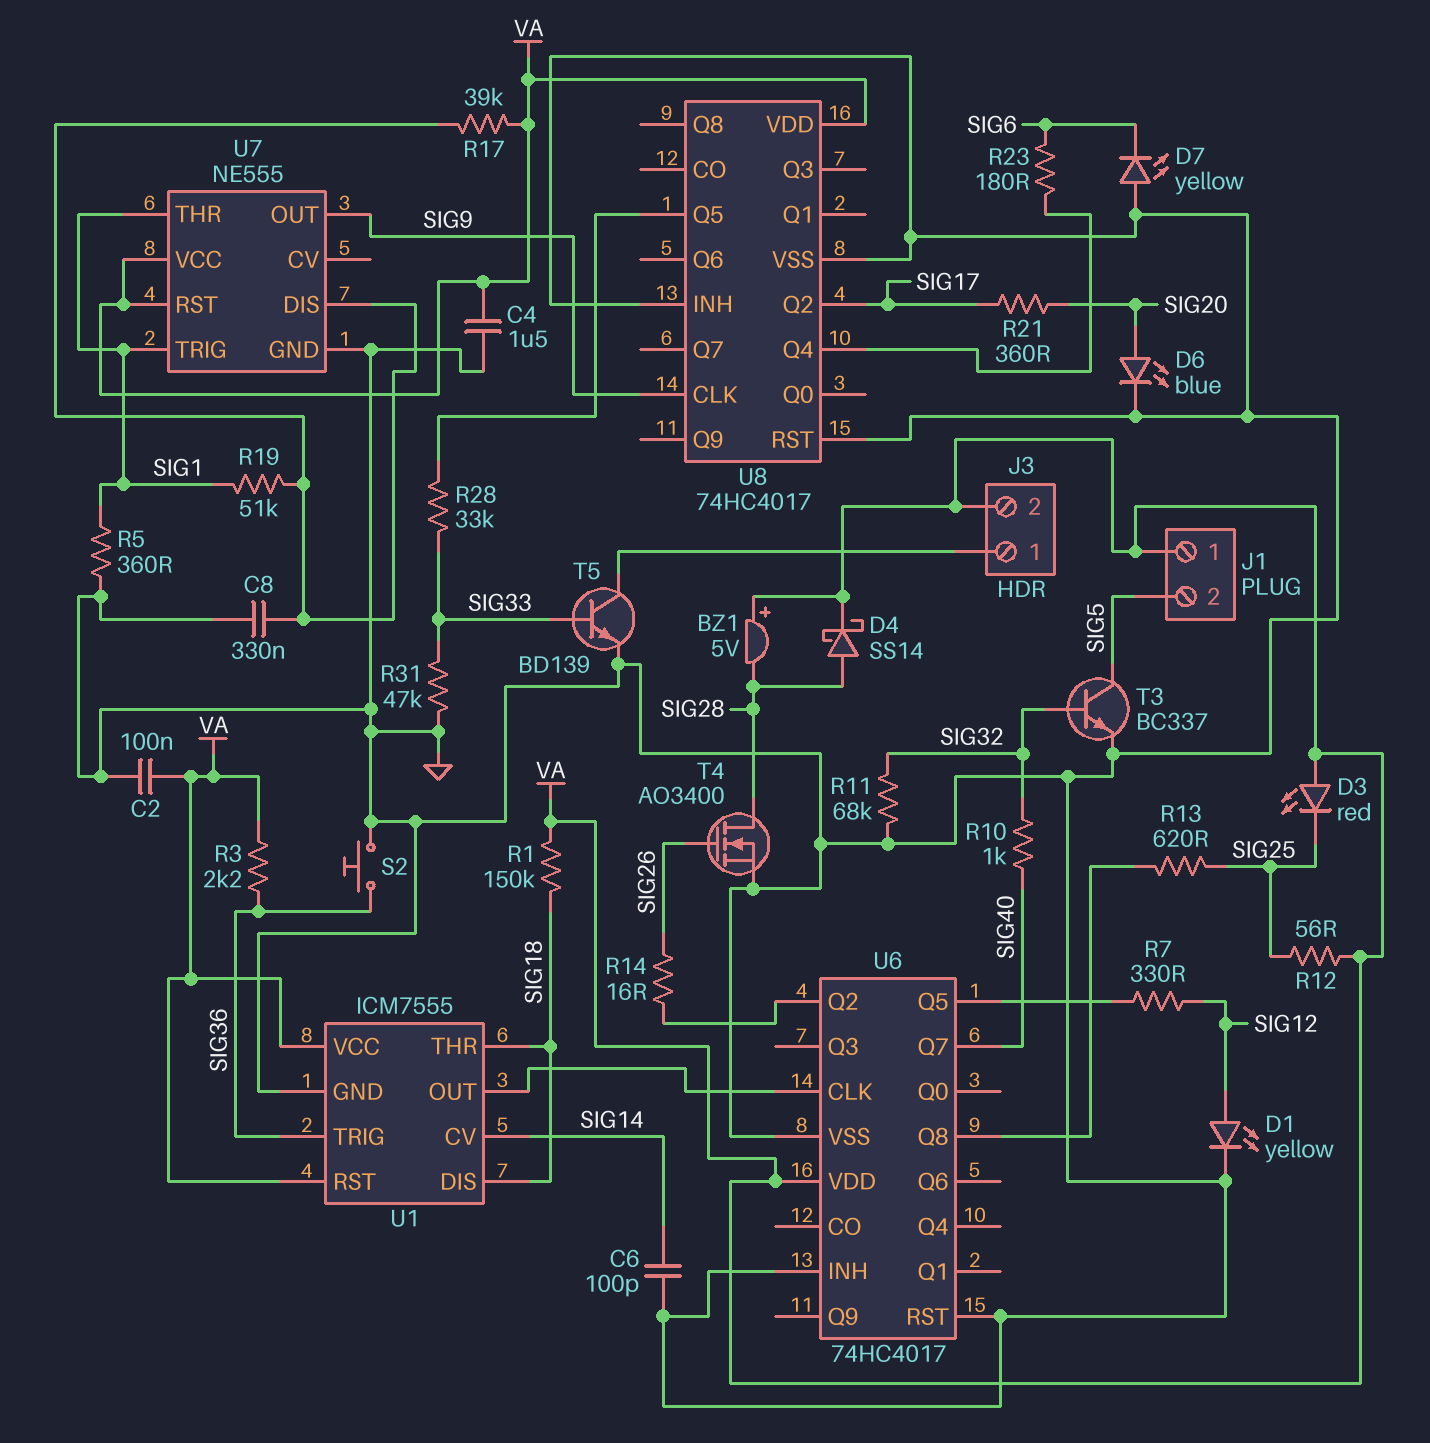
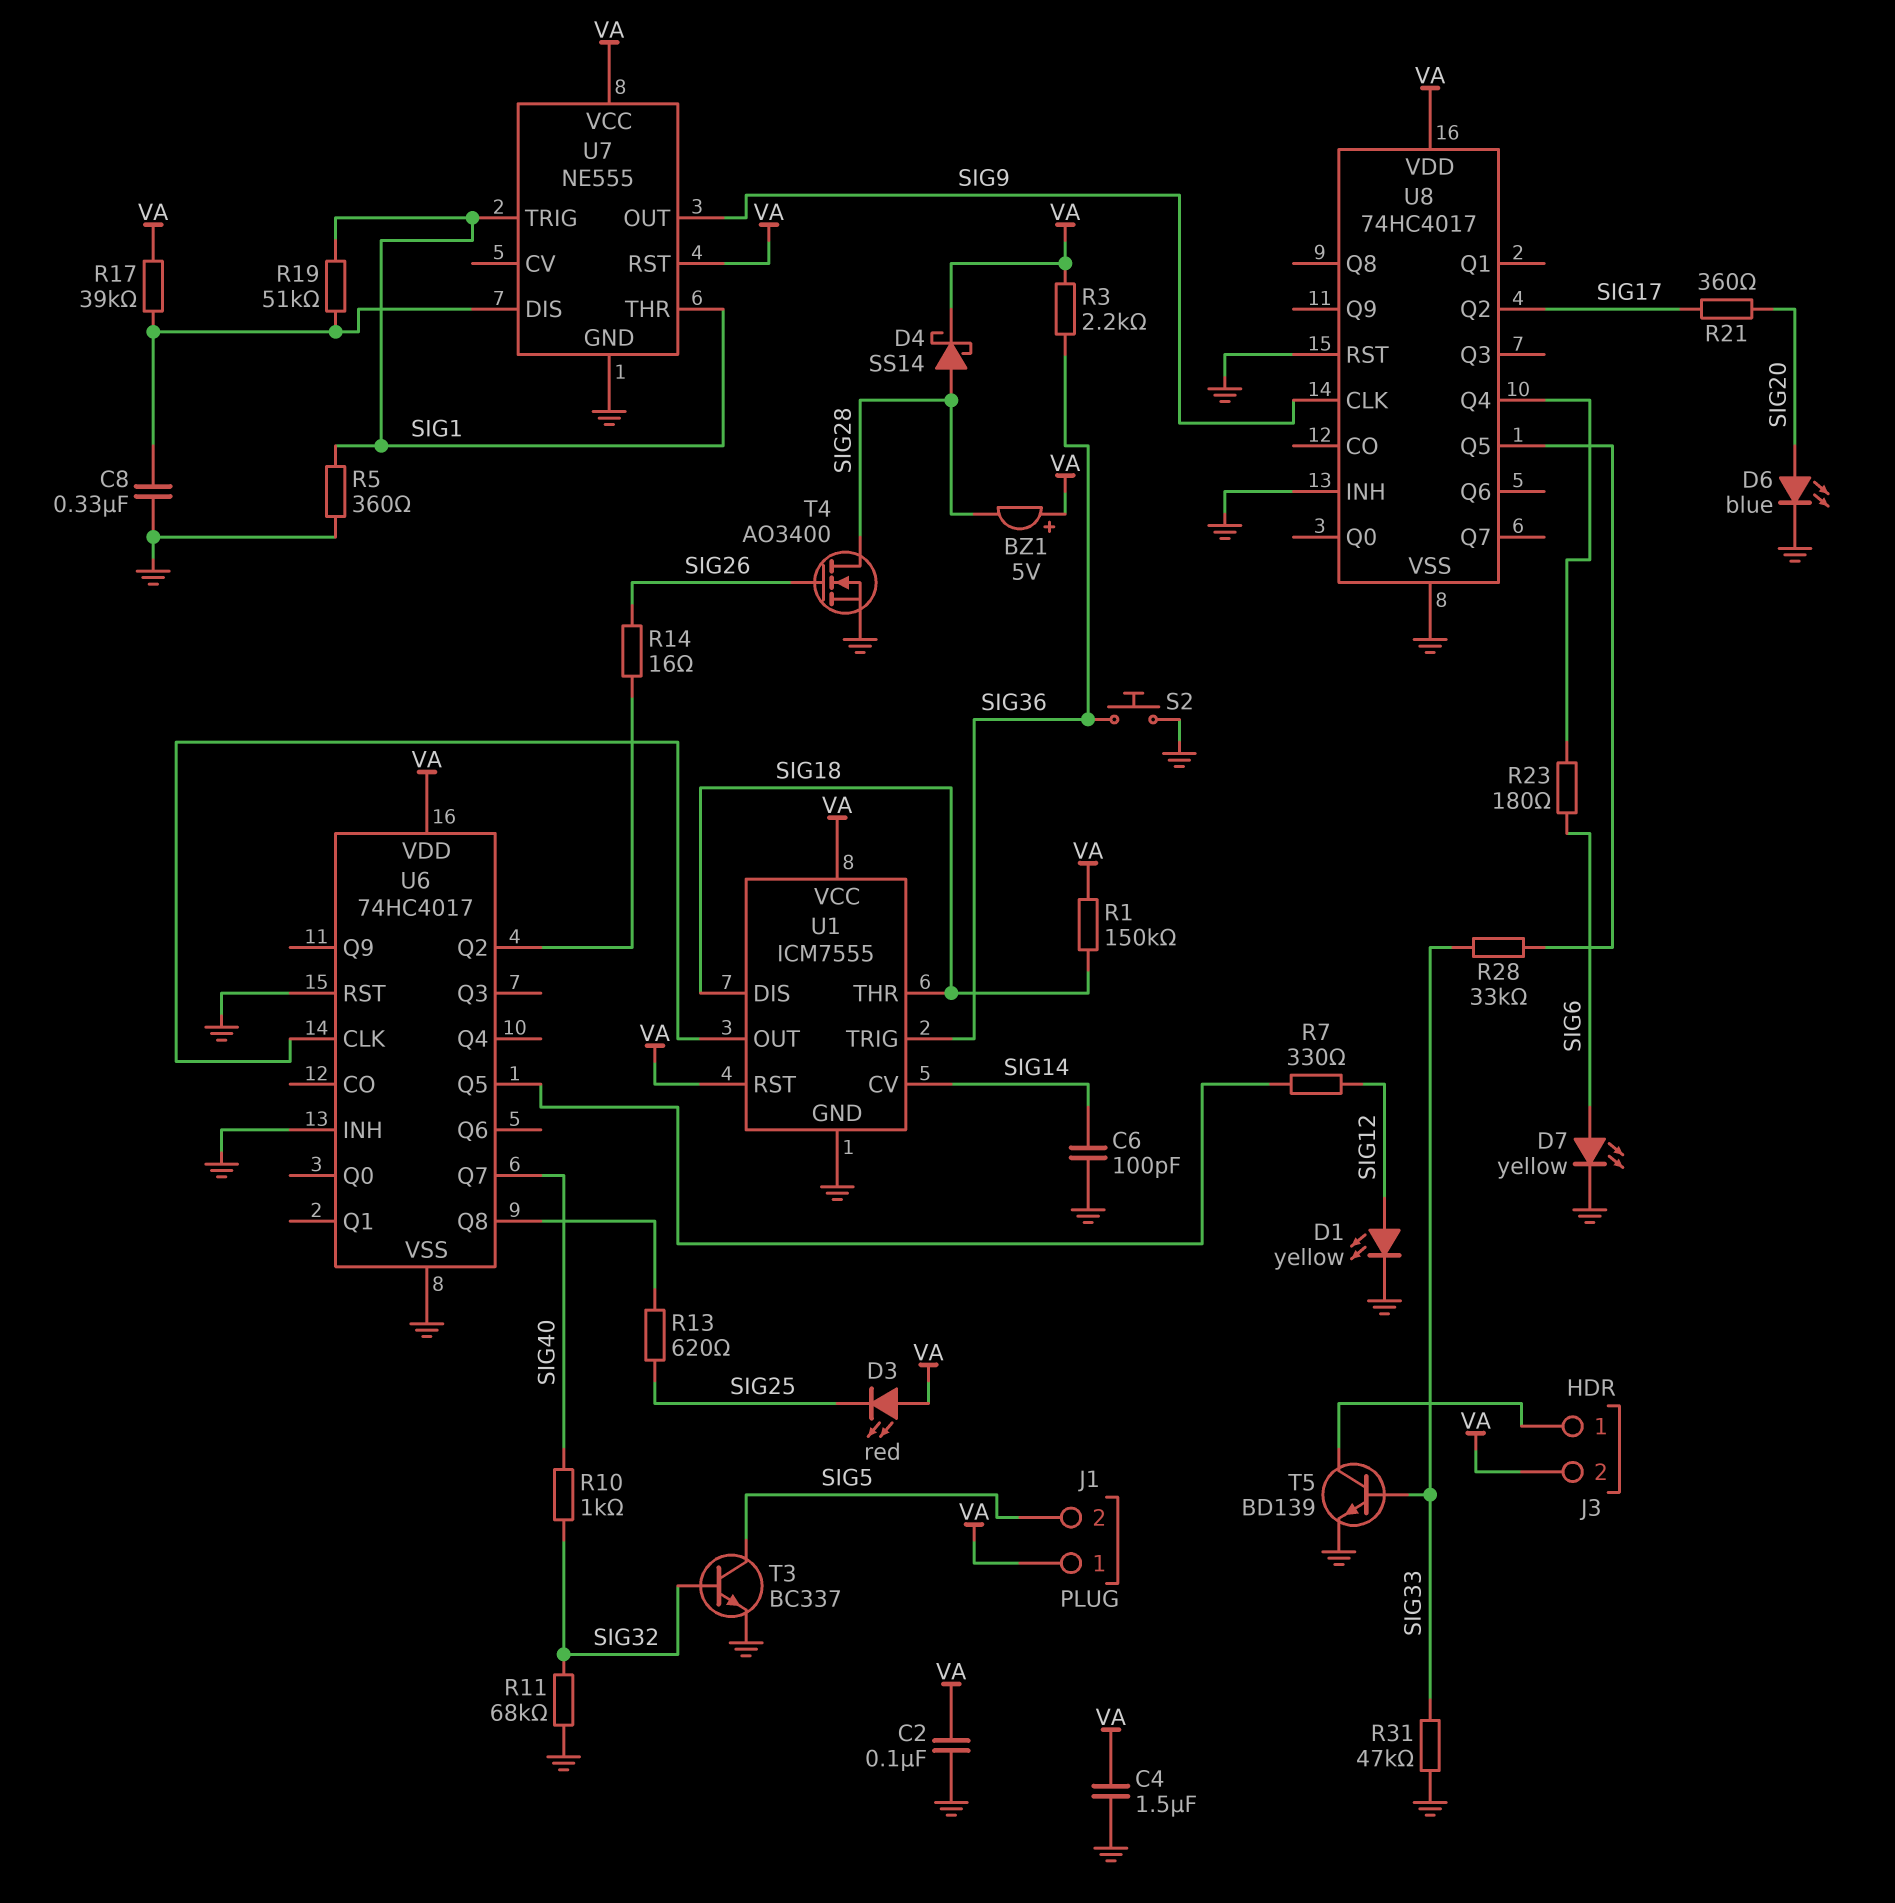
D7: LED yellow (A GND, K SIG6) -> LED yellow (A SIG6, K GND)
R12: 56 (SIG25, VA) -> none

